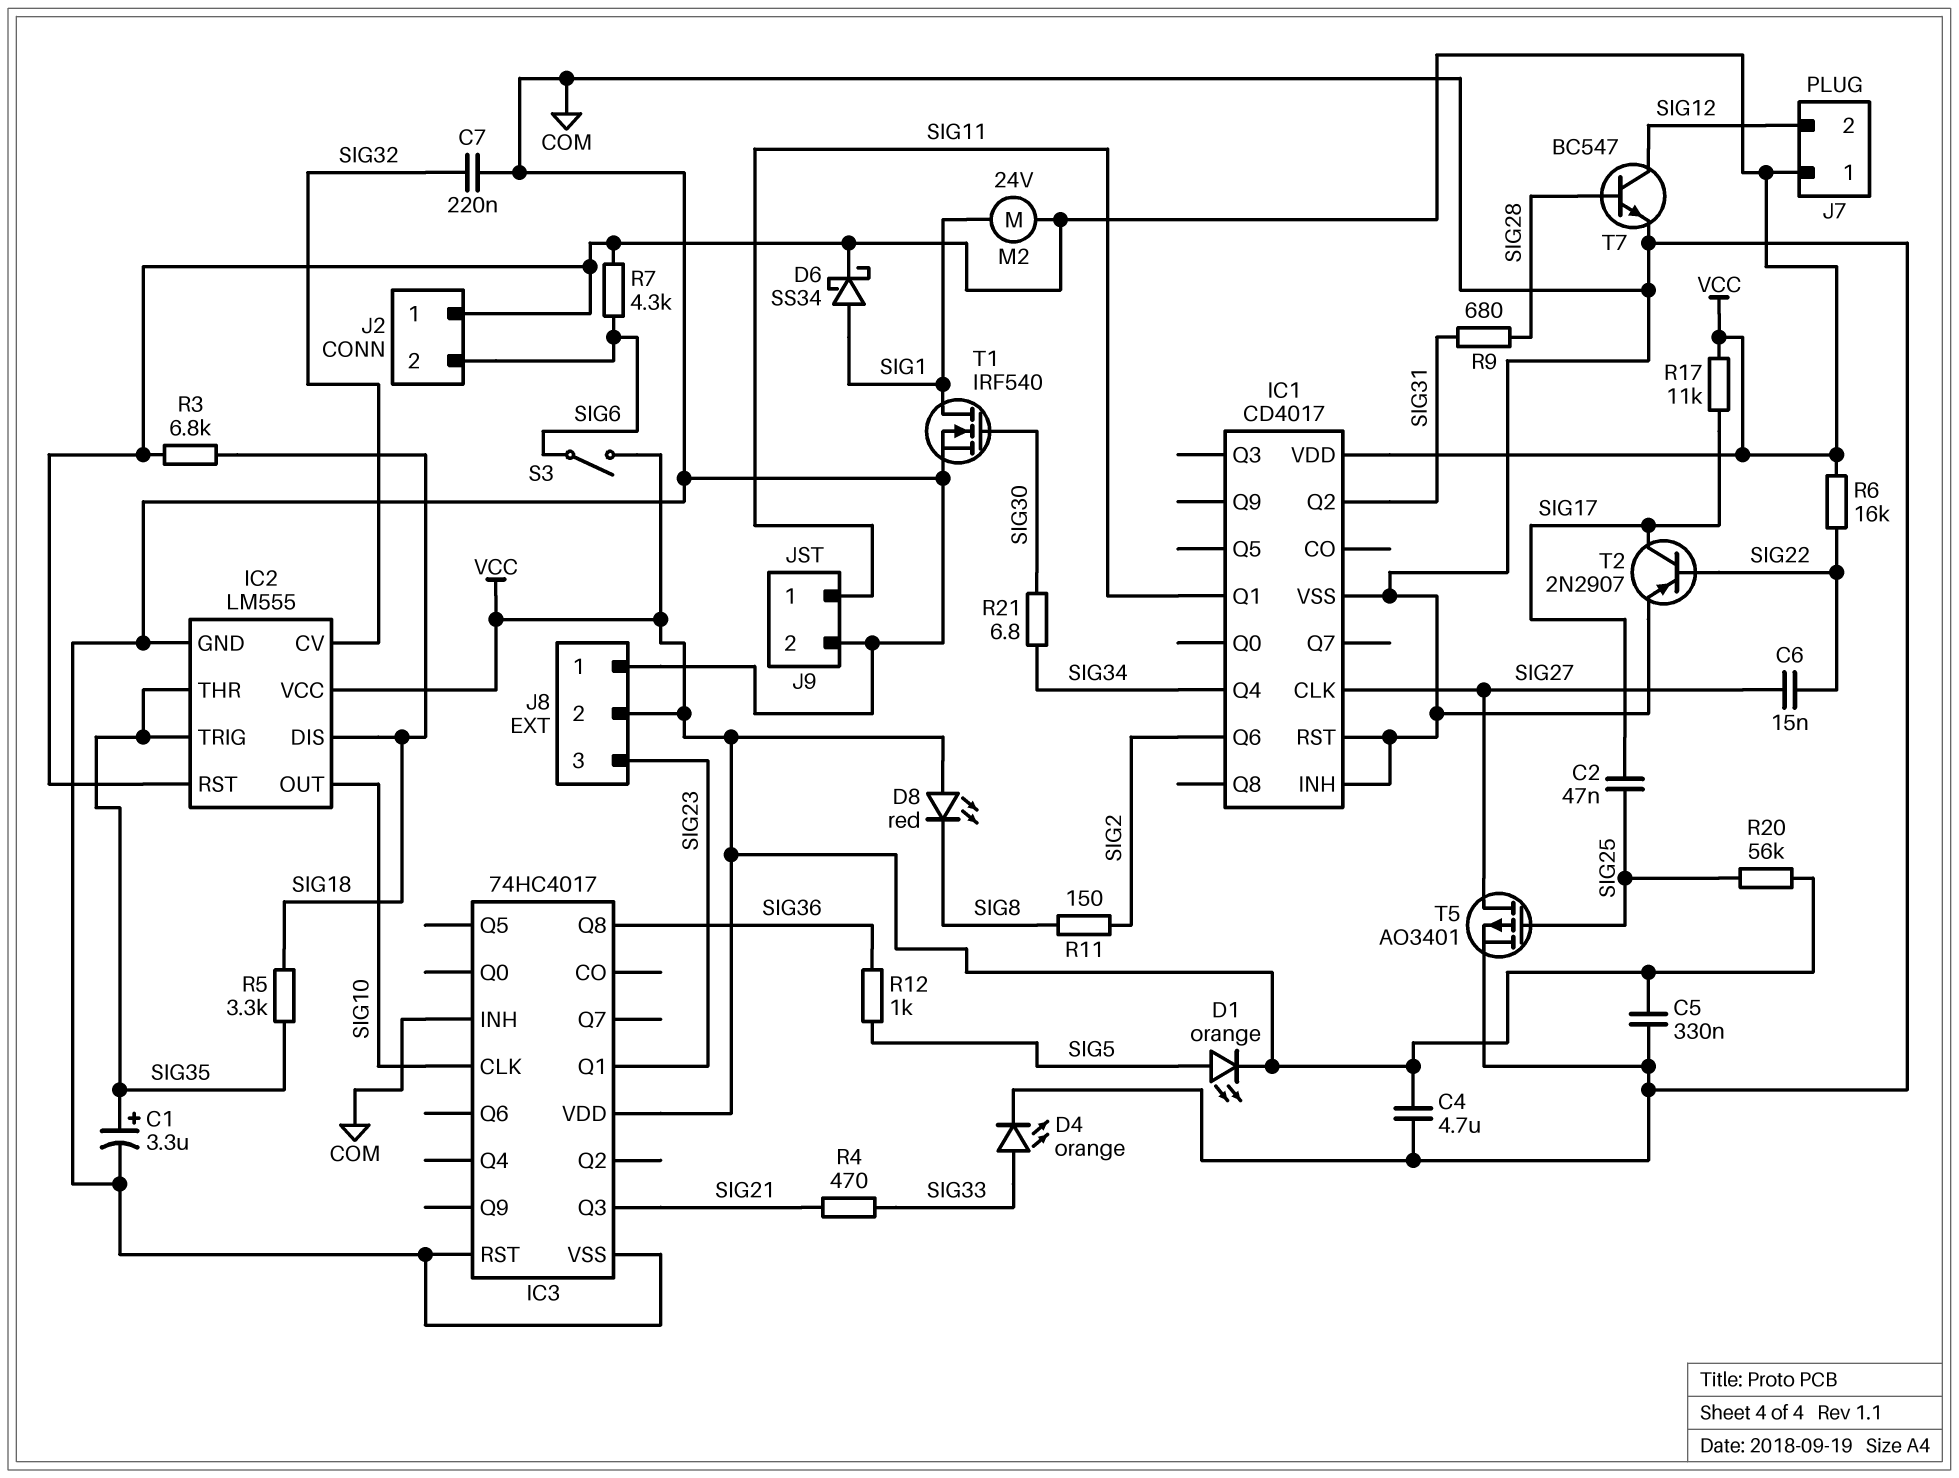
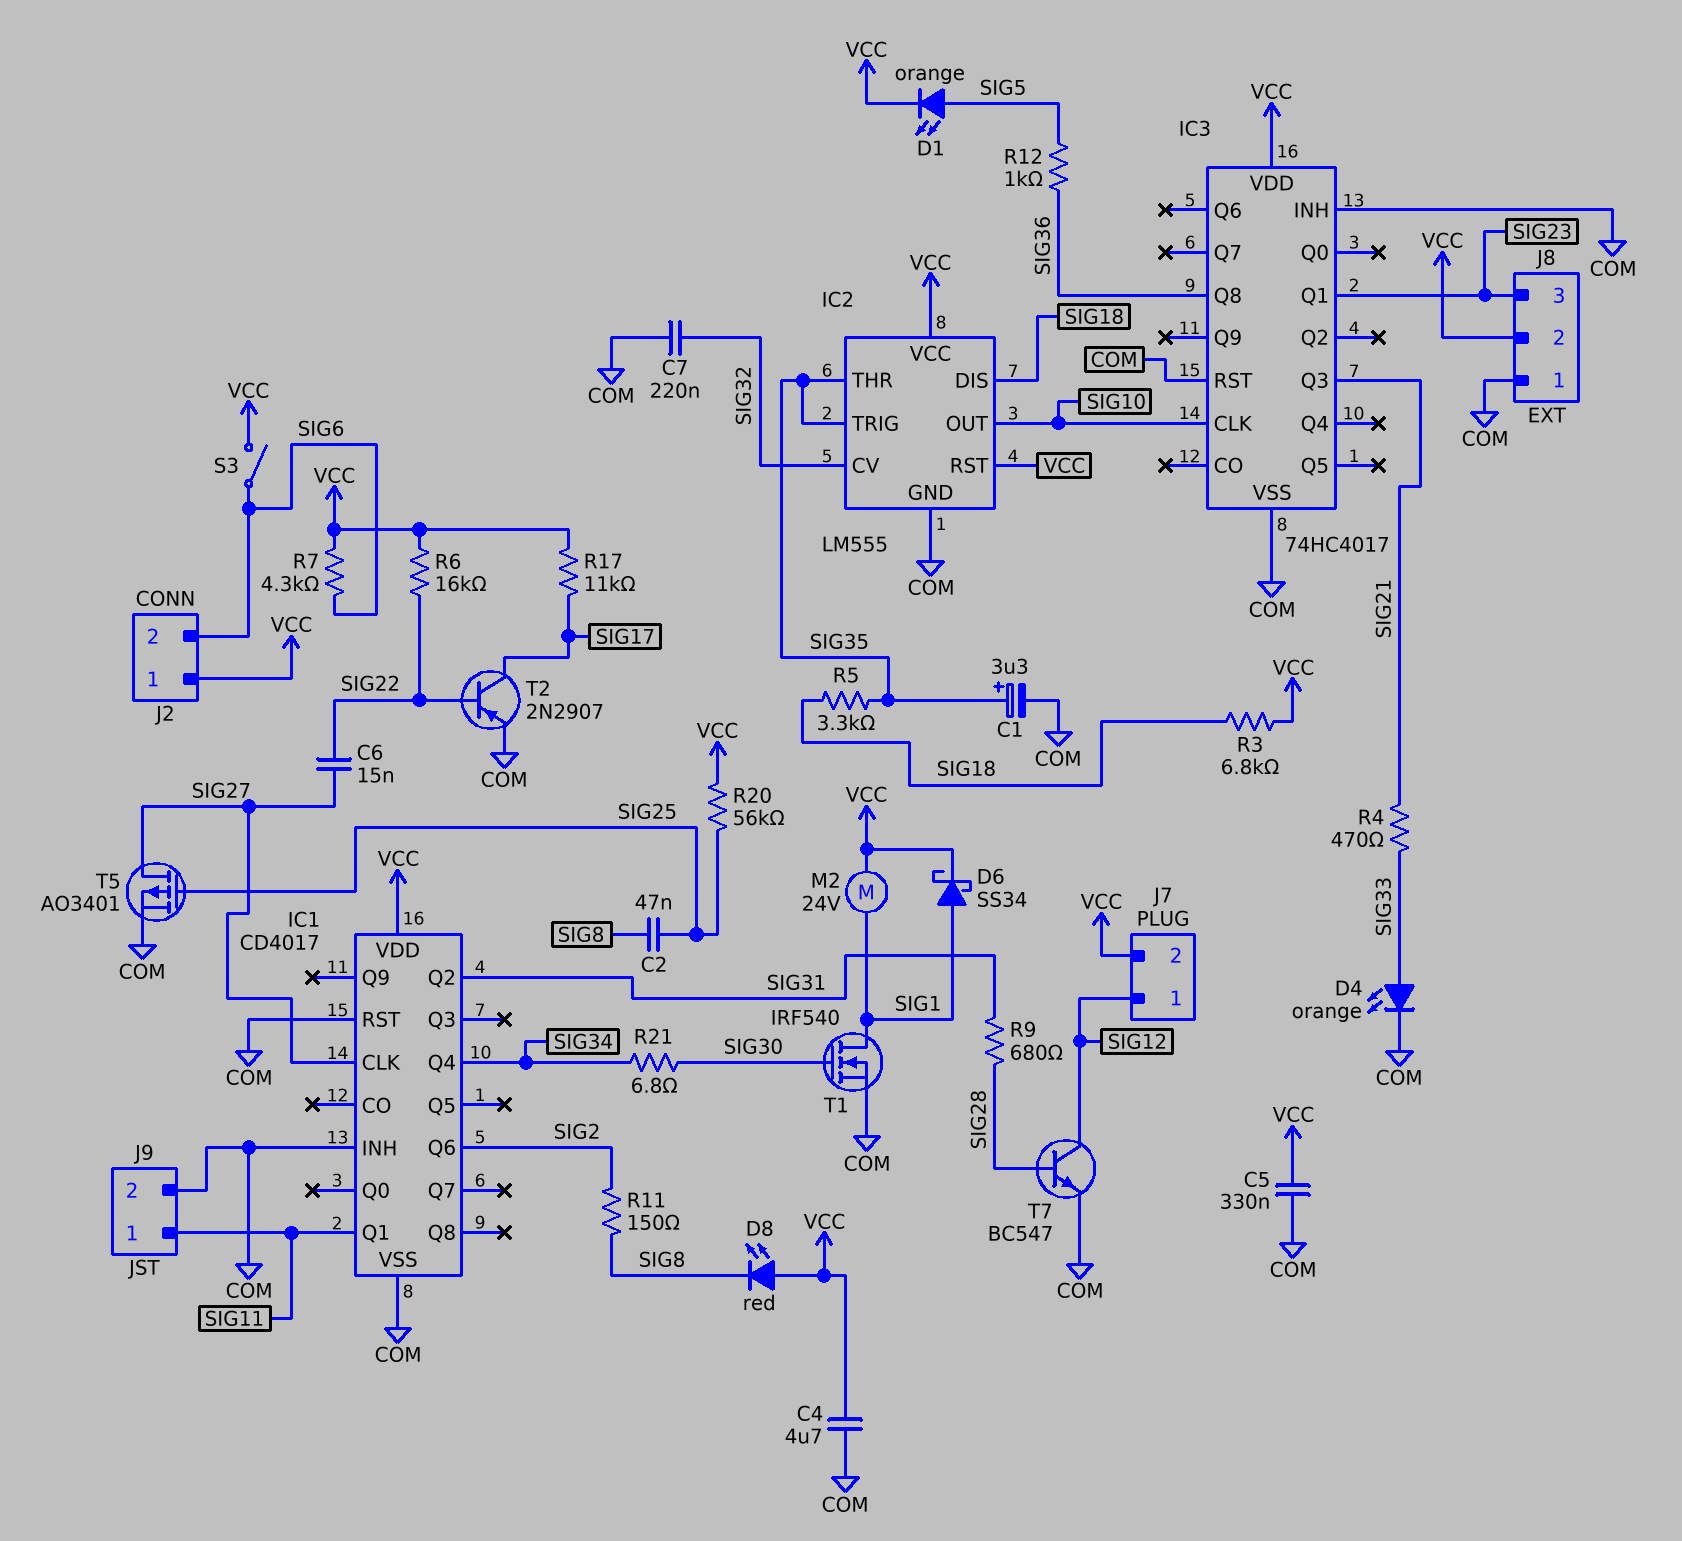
C2: 47nF (SIG17, SIG25) -> 47nF (SIG8, SIG25)
J7 pin 1: VCC -> SIG12
J7 pin 2: SIG12 -> VCC

